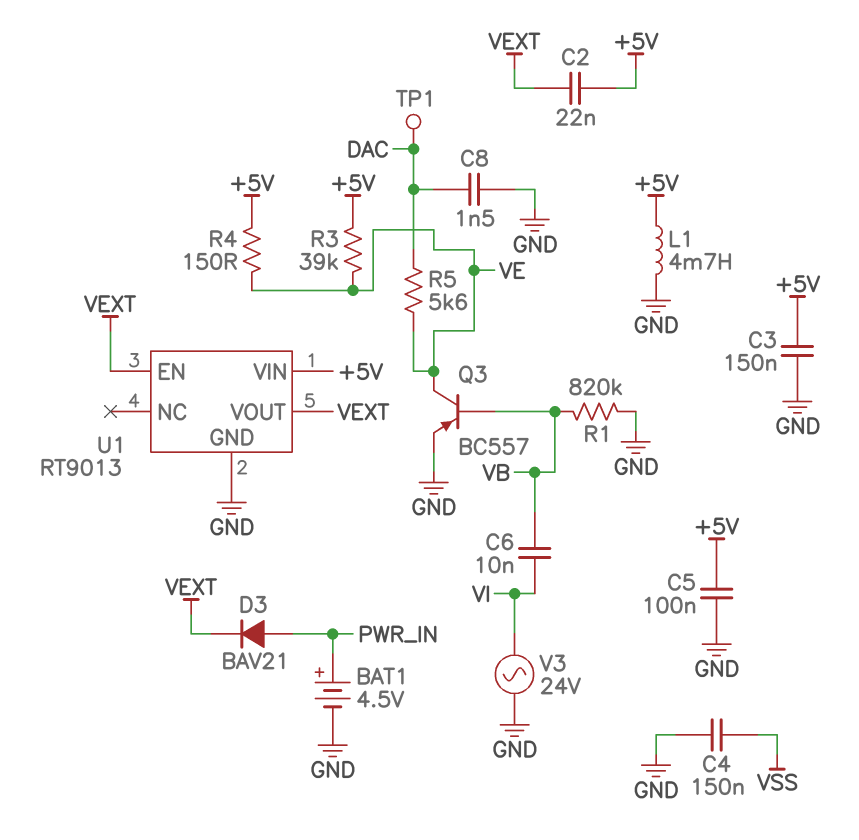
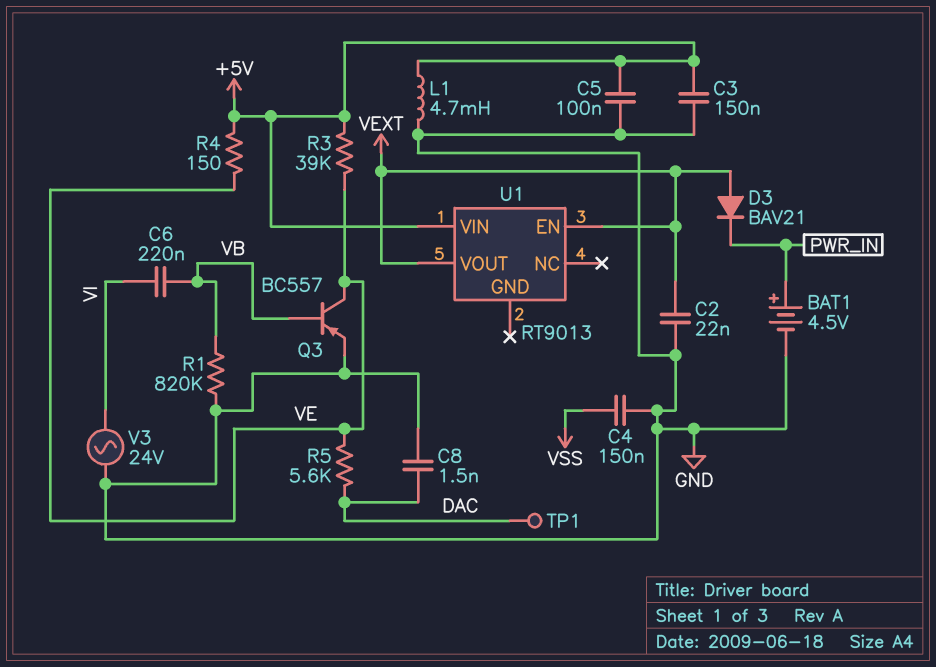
C2: 22nF (+5V, VEXT) -> 22nF (GND, VEXT)
C6: 10nF (VB, VI) -> 220nF (VB, VI)
D3: diode BAV21 (A PWR_IN, K VEXT) -> diode BAV21 (A VEXT, K PWR_IN)
U1 pin GND: GND -> none

